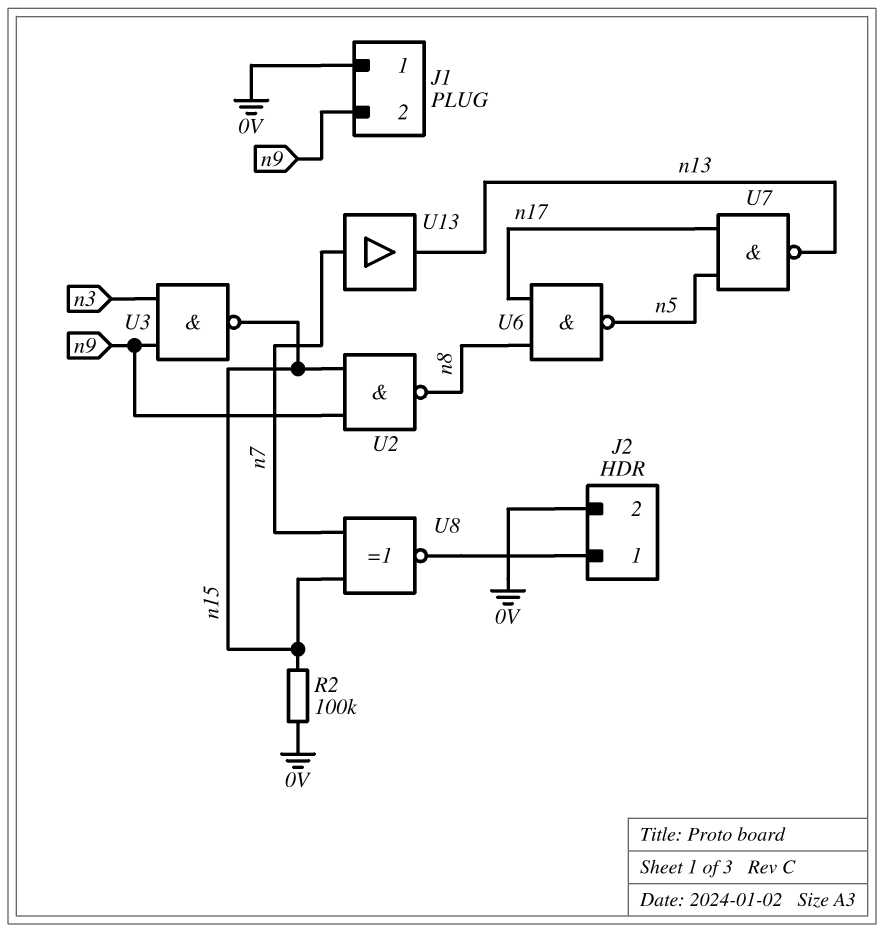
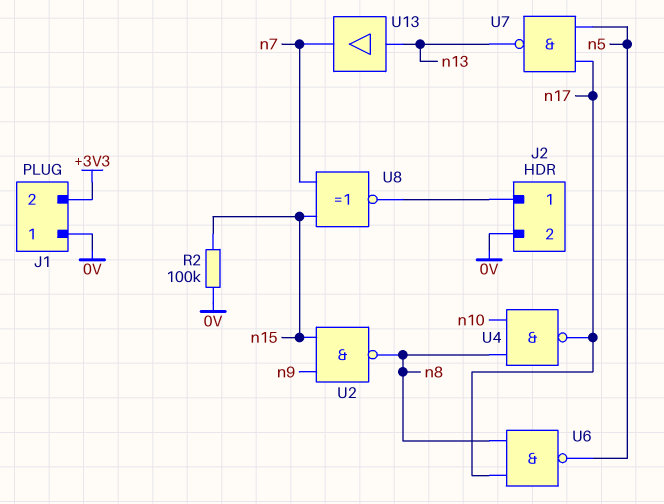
J1 pin 2: n9 -> +3V3
U3: NAND (in n3, in n9, out n15) -> none
U4: none -> NAND (in n8, in n10, out n17)
U13: buffer (in n7, out n13) -> buffer (in n13, out n7)

